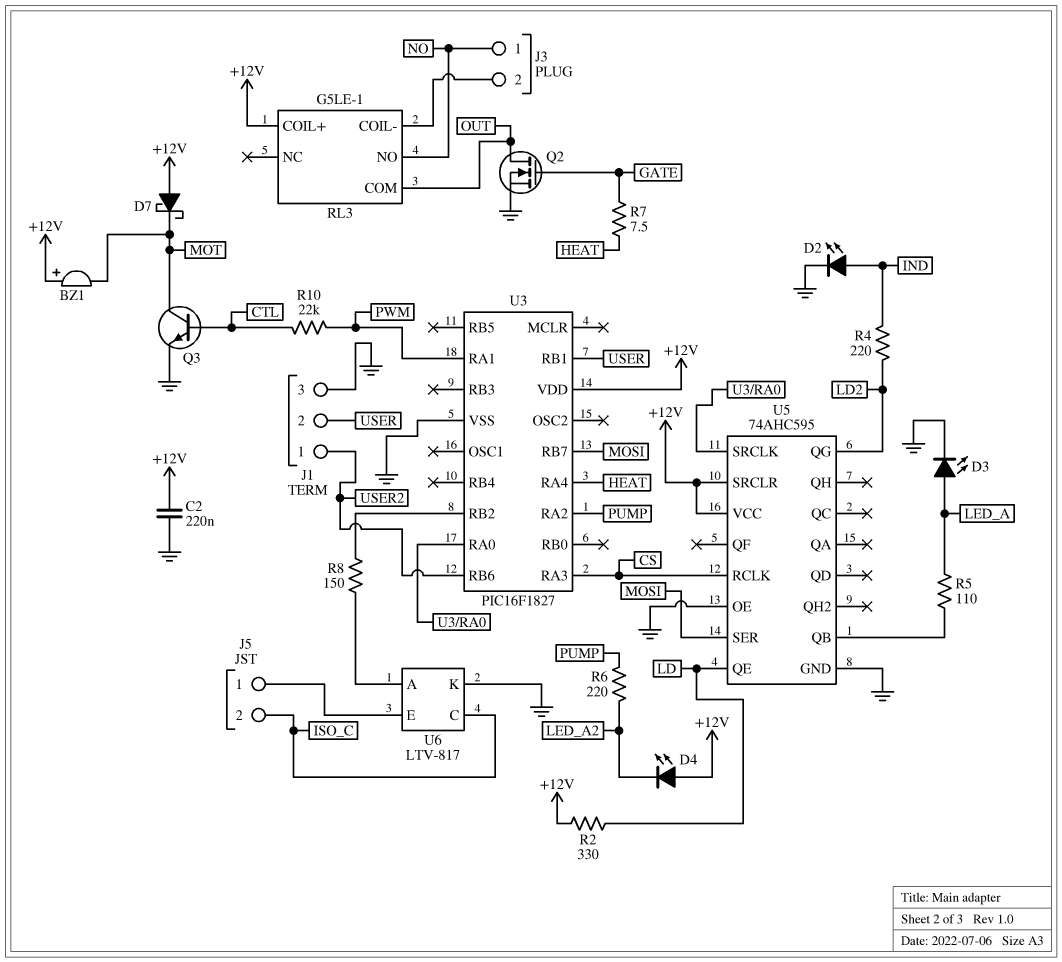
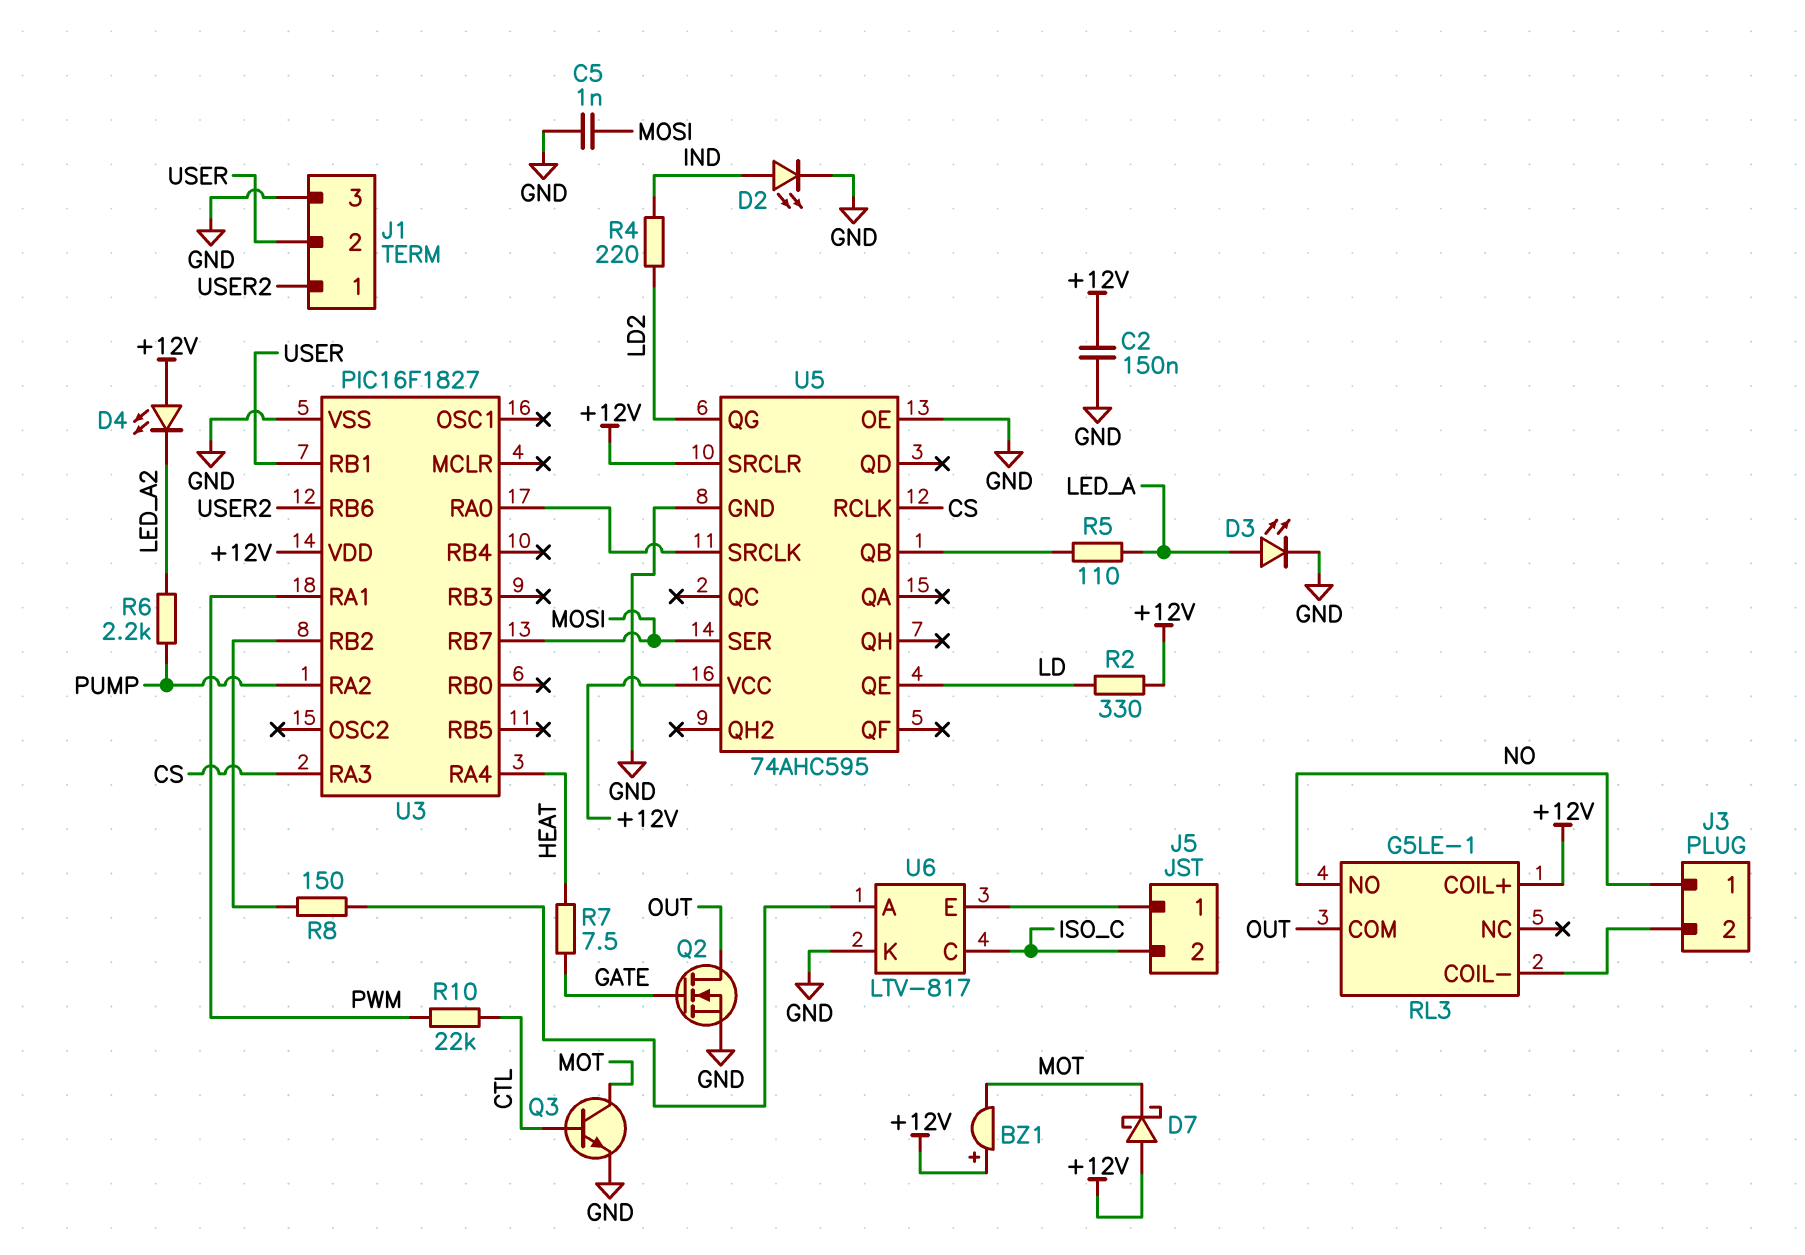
C2: 220nF (+12V, GND) -> 150nF (+12V, GND)
C5: none -> 1nF (GND, MOSI)
R6: 220 (LED_A2, PUMP) -> 2.2k (LED_A2, PUMP)

